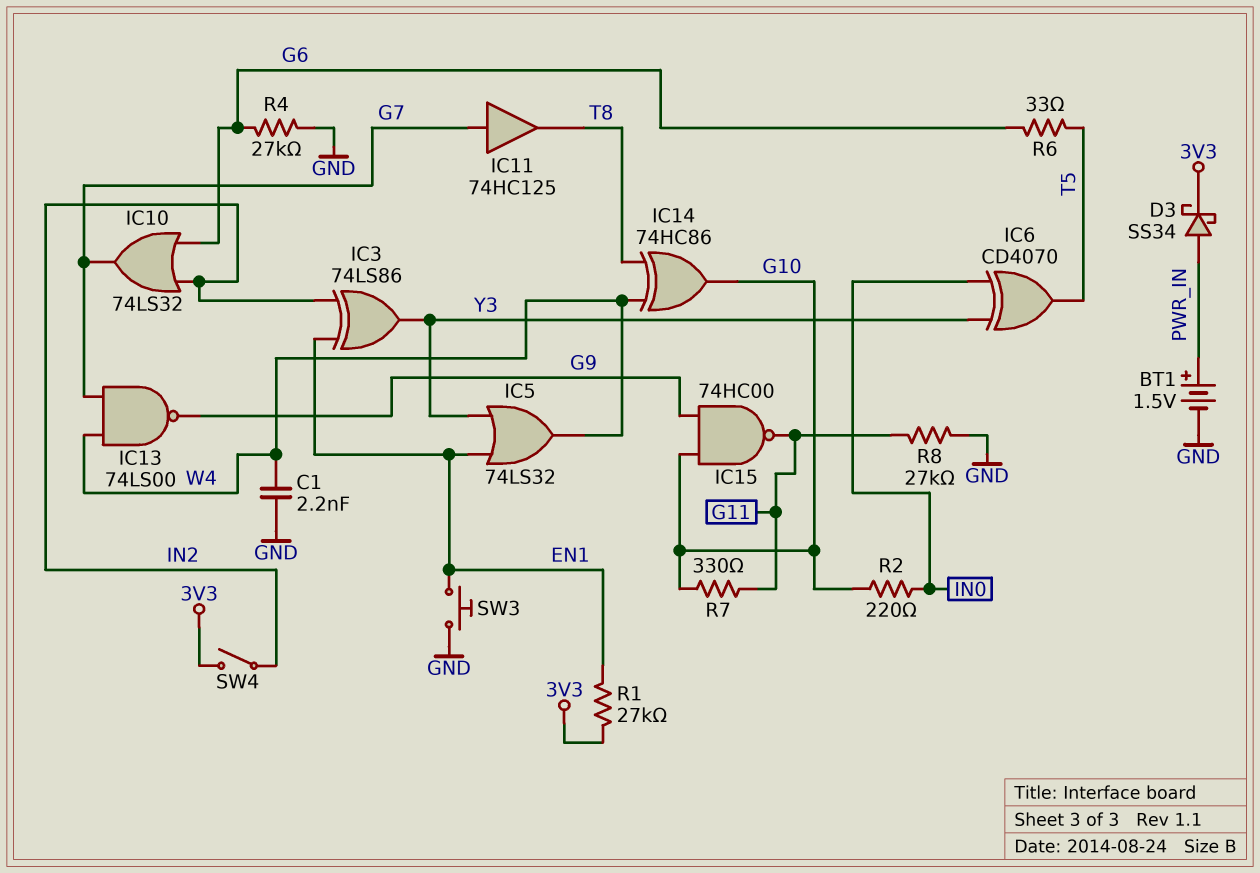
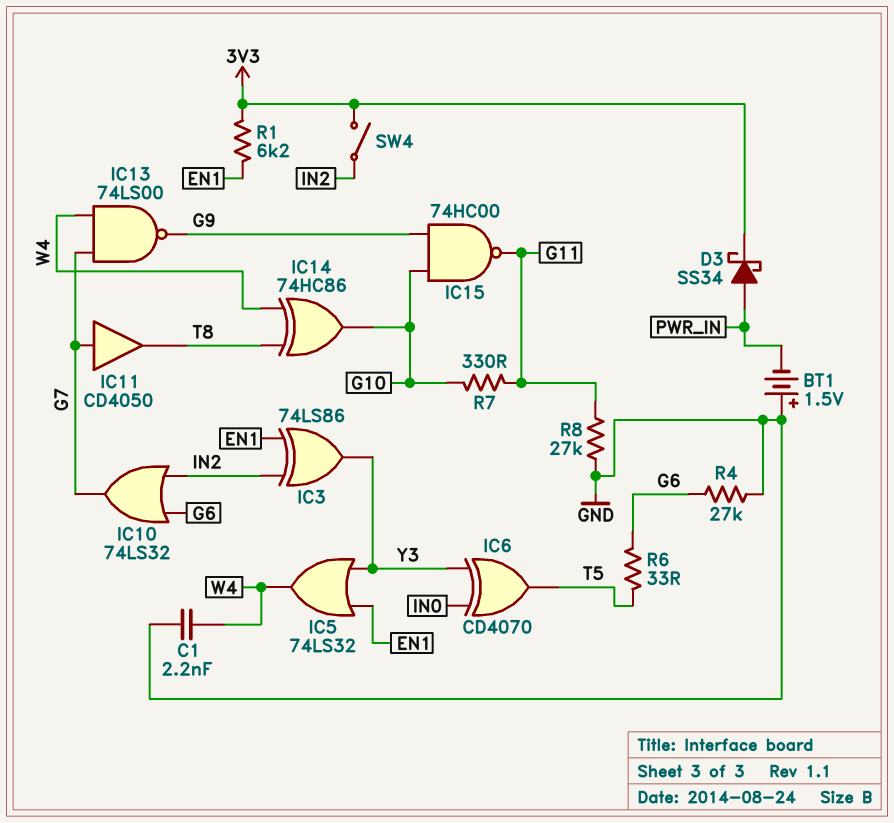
BT1: 1.5V (plus PWR_IN, minus GND) -> 1.5V (plus GND, minus PWR_IN)
IC11: buffer 74HC125 (in G7, out T8) -> buffer CD4050 (in G7, out T8)
R1: 27k (3V3, EN1) -> 6.2k (3V3, EN1)
R2: 220 (G10, IN0) -> none
SW3: button (EN1, GND) -> none

